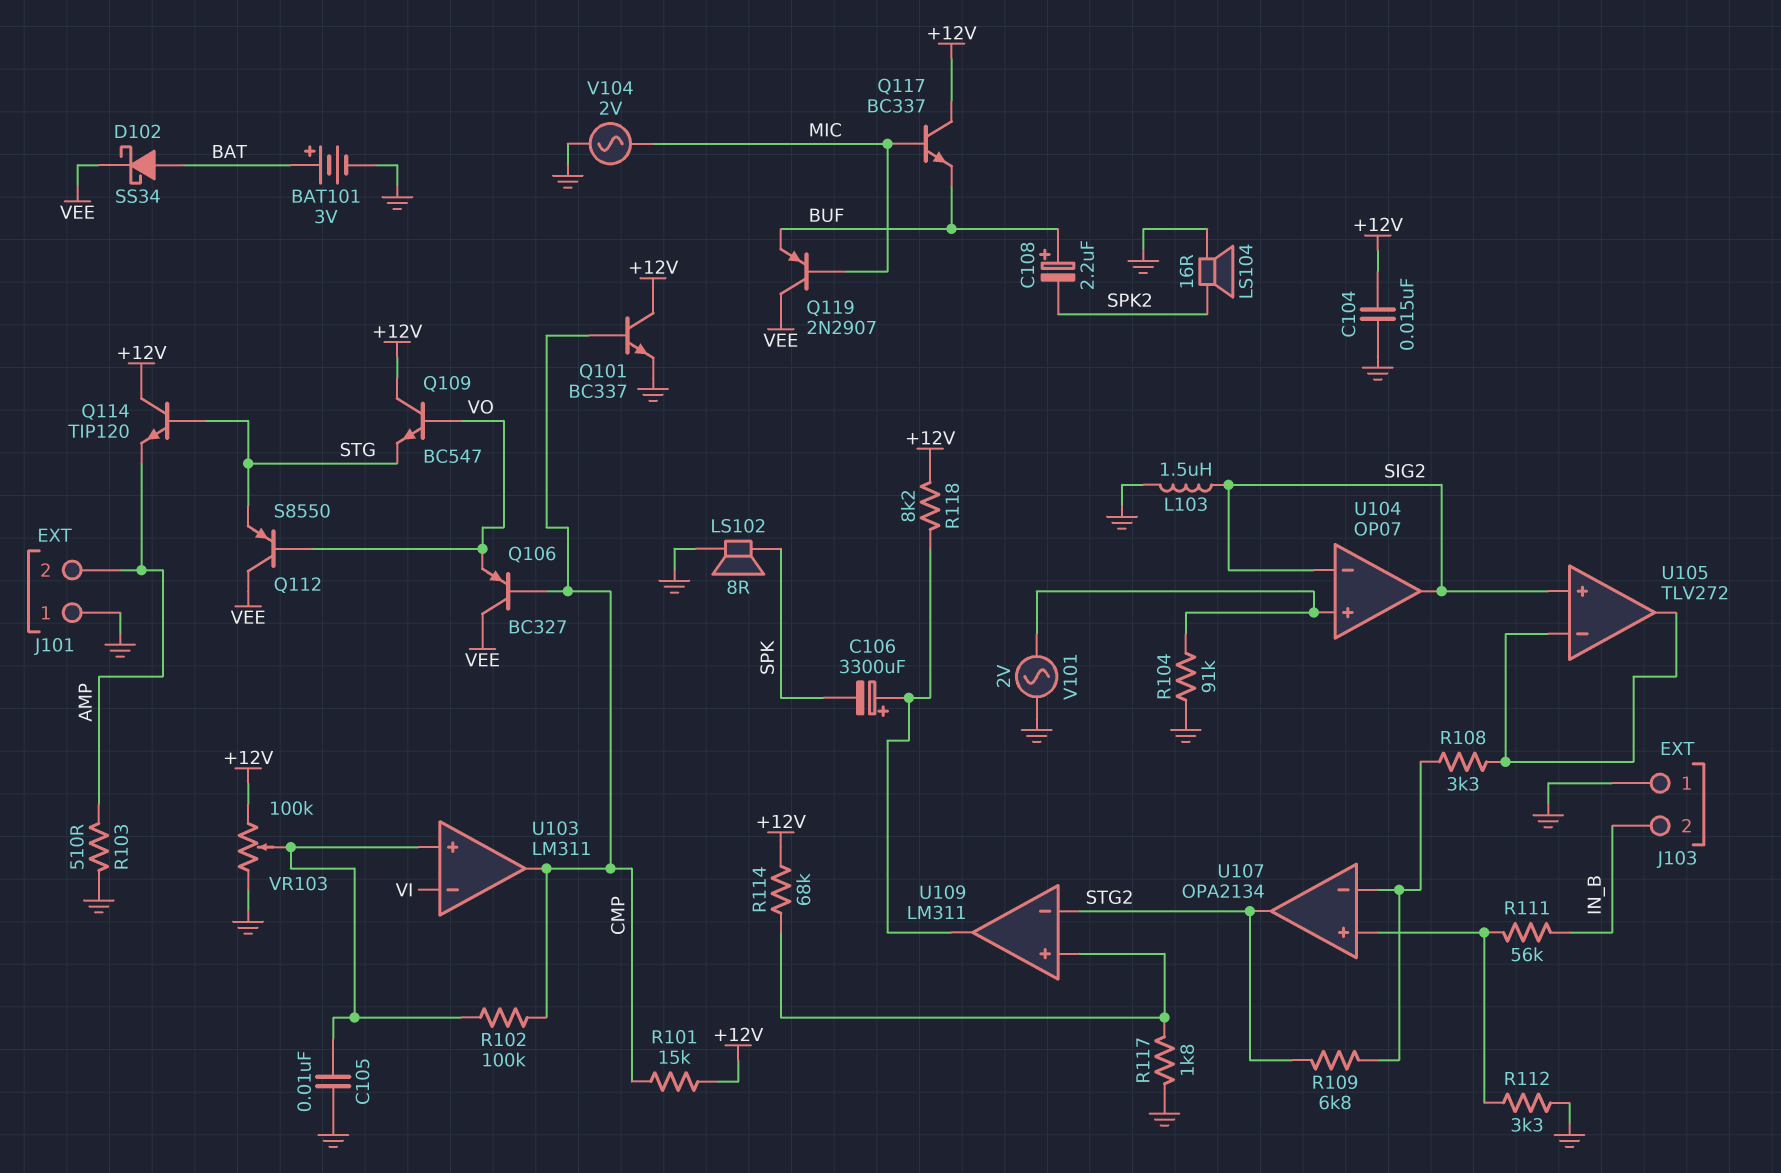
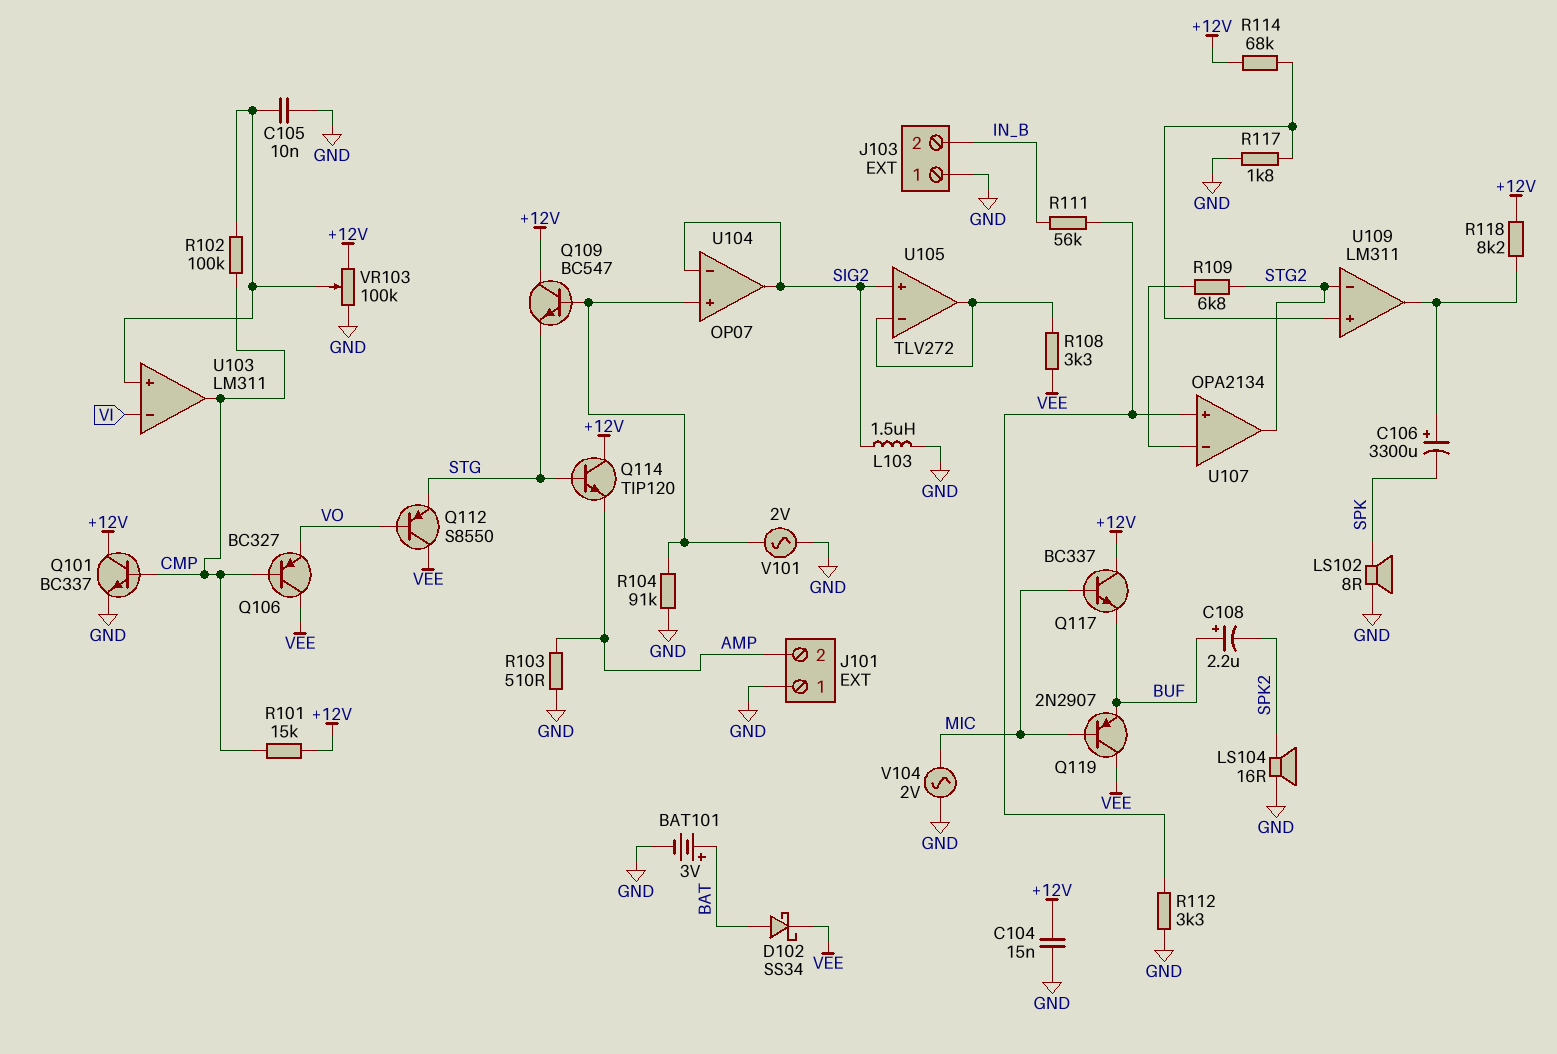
Q109: NPN BC547 (B VO, C +12V, E STG) -> NPN BC547 (B U104/in+, C +12V, E STG)
R108: 3.3k (U105/in-, U107/in-) -> 3.3k (U105/in-, VEE)

